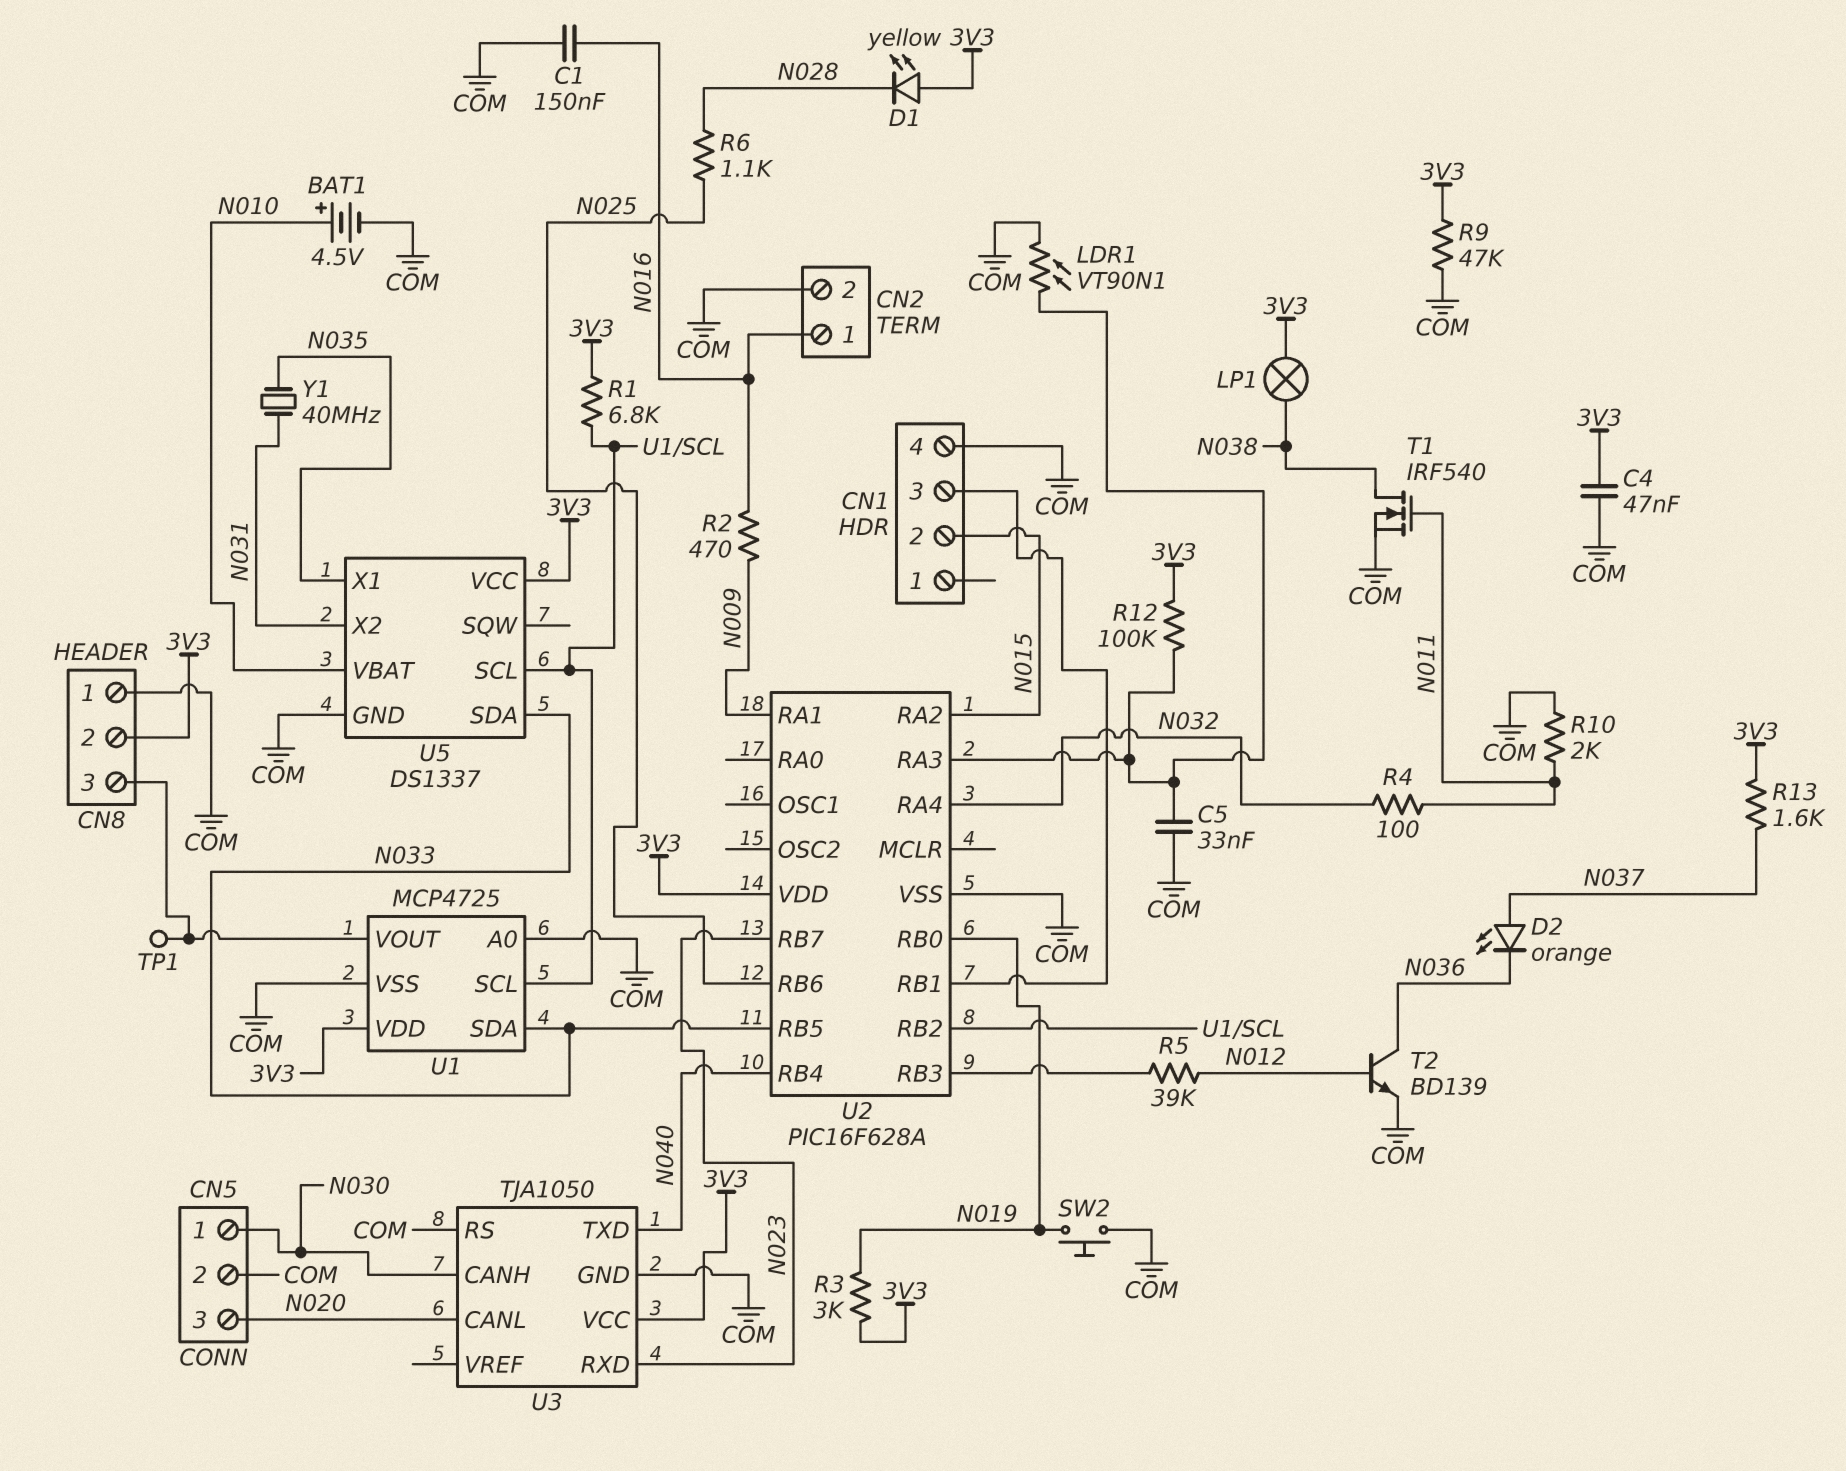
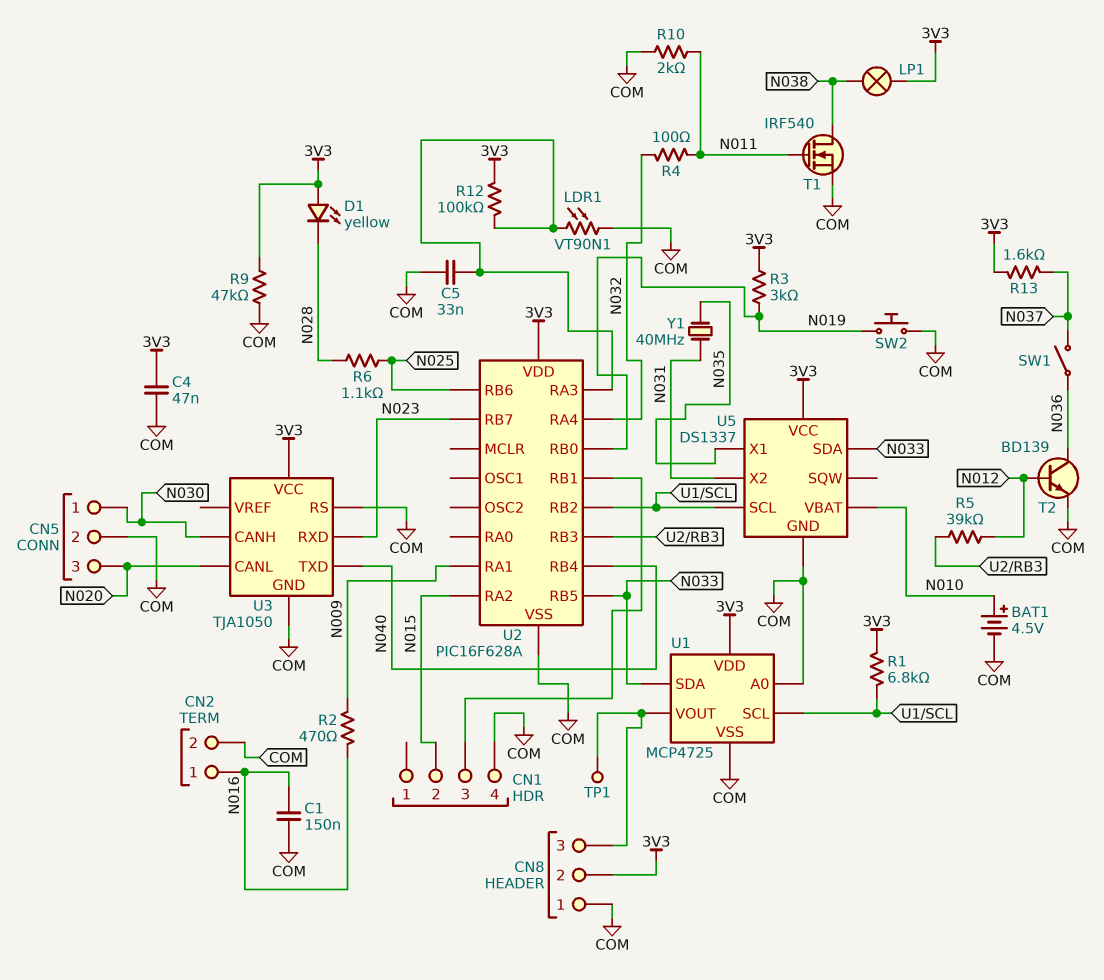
D2: LED orange (A N037, K N036) -> none
SW1: none -> switch (N036, N037)

